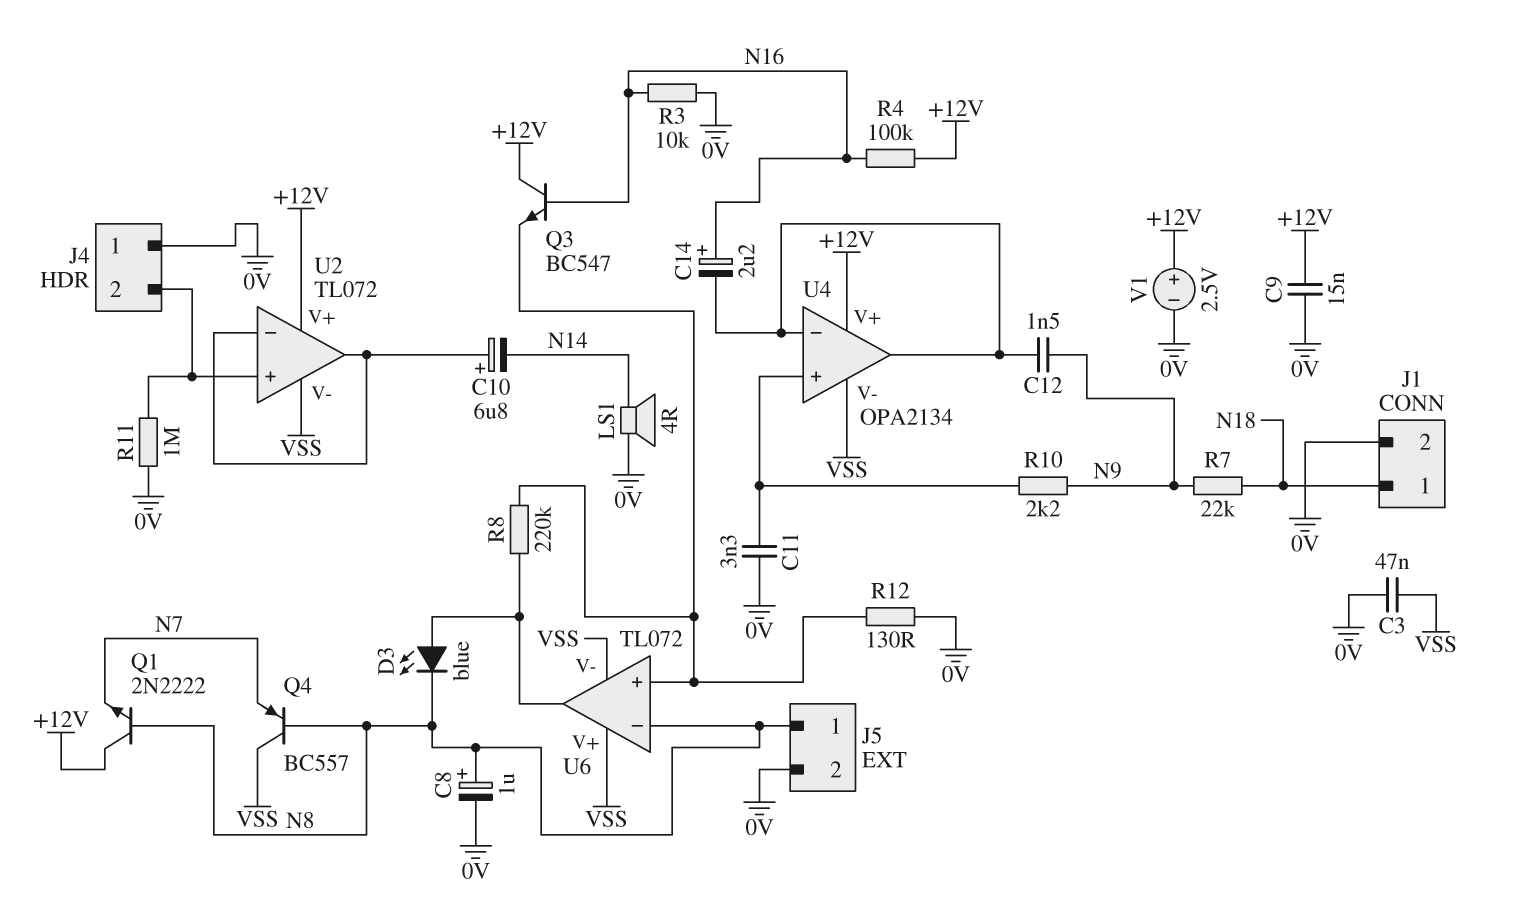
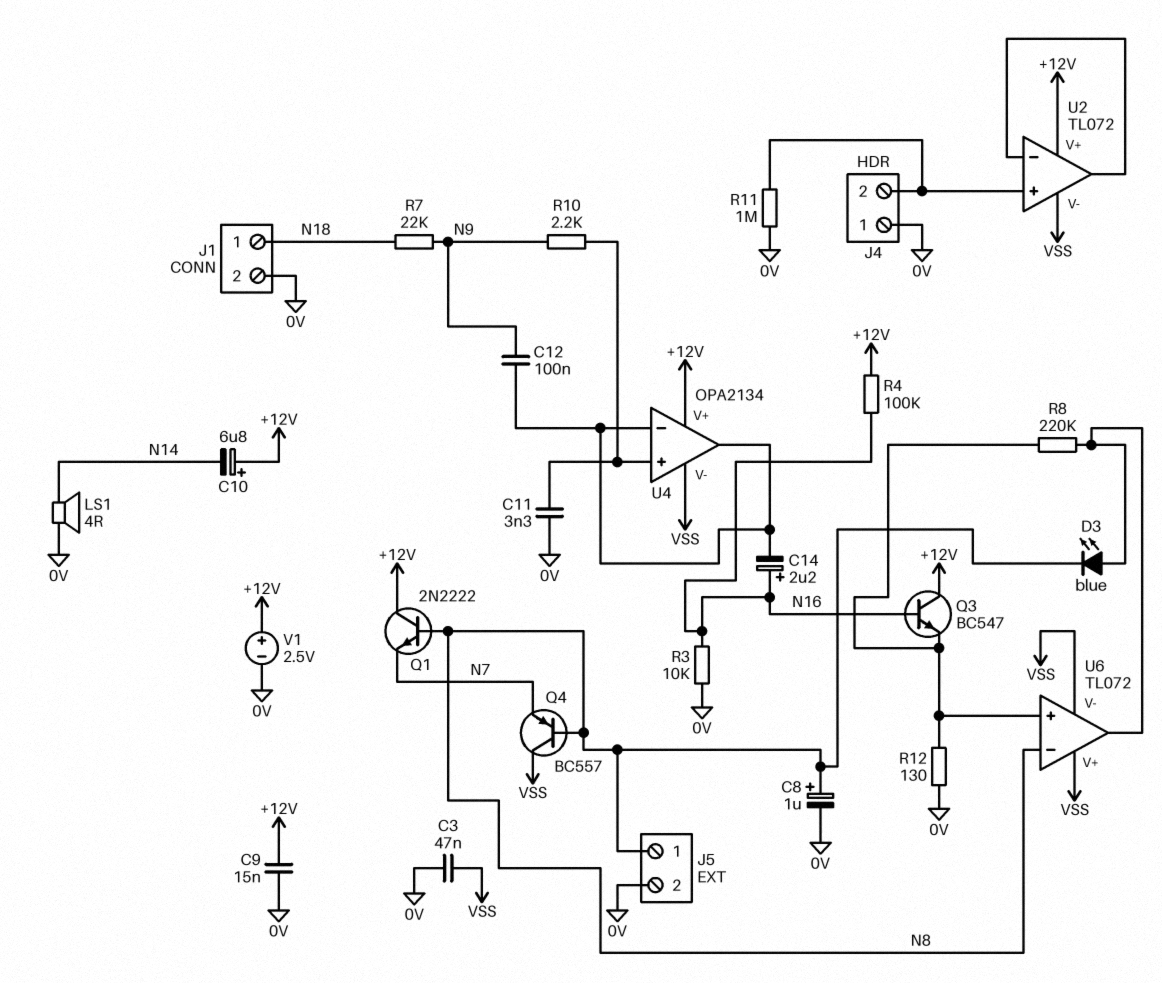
C10: 6.8uF (plus U2/in-, minus N14) -> 6.8uF (plus +12V, minus N14)
C12: 1.5nF (N9, U4/in-) -> 100nF (N9, U4/in-)

